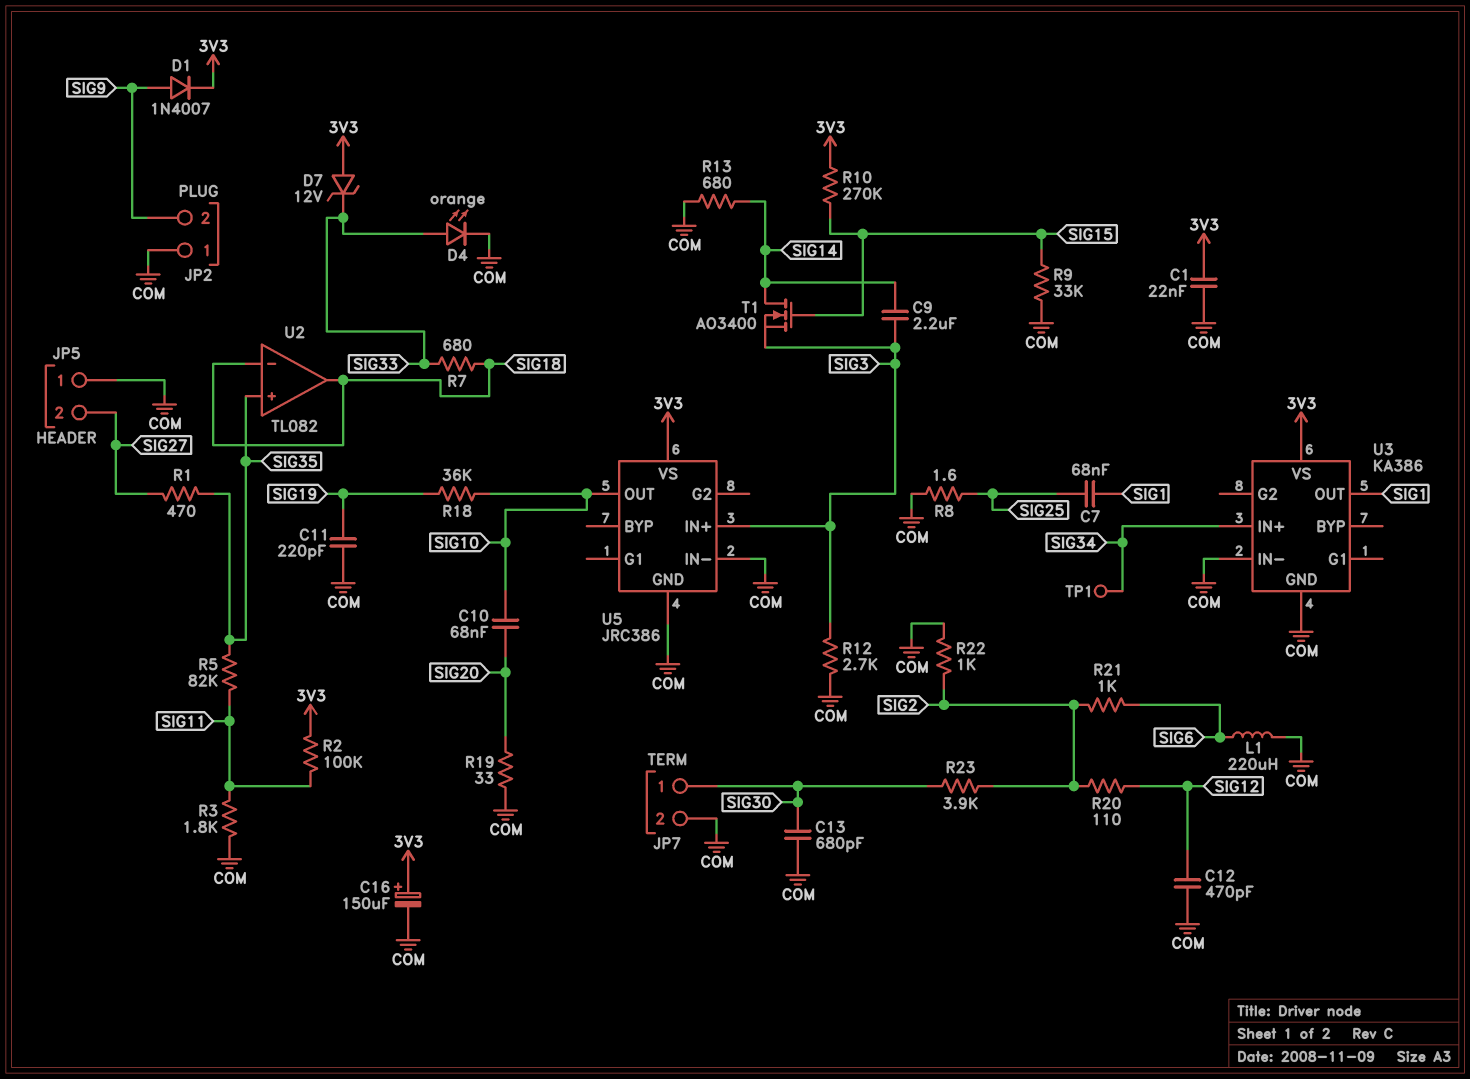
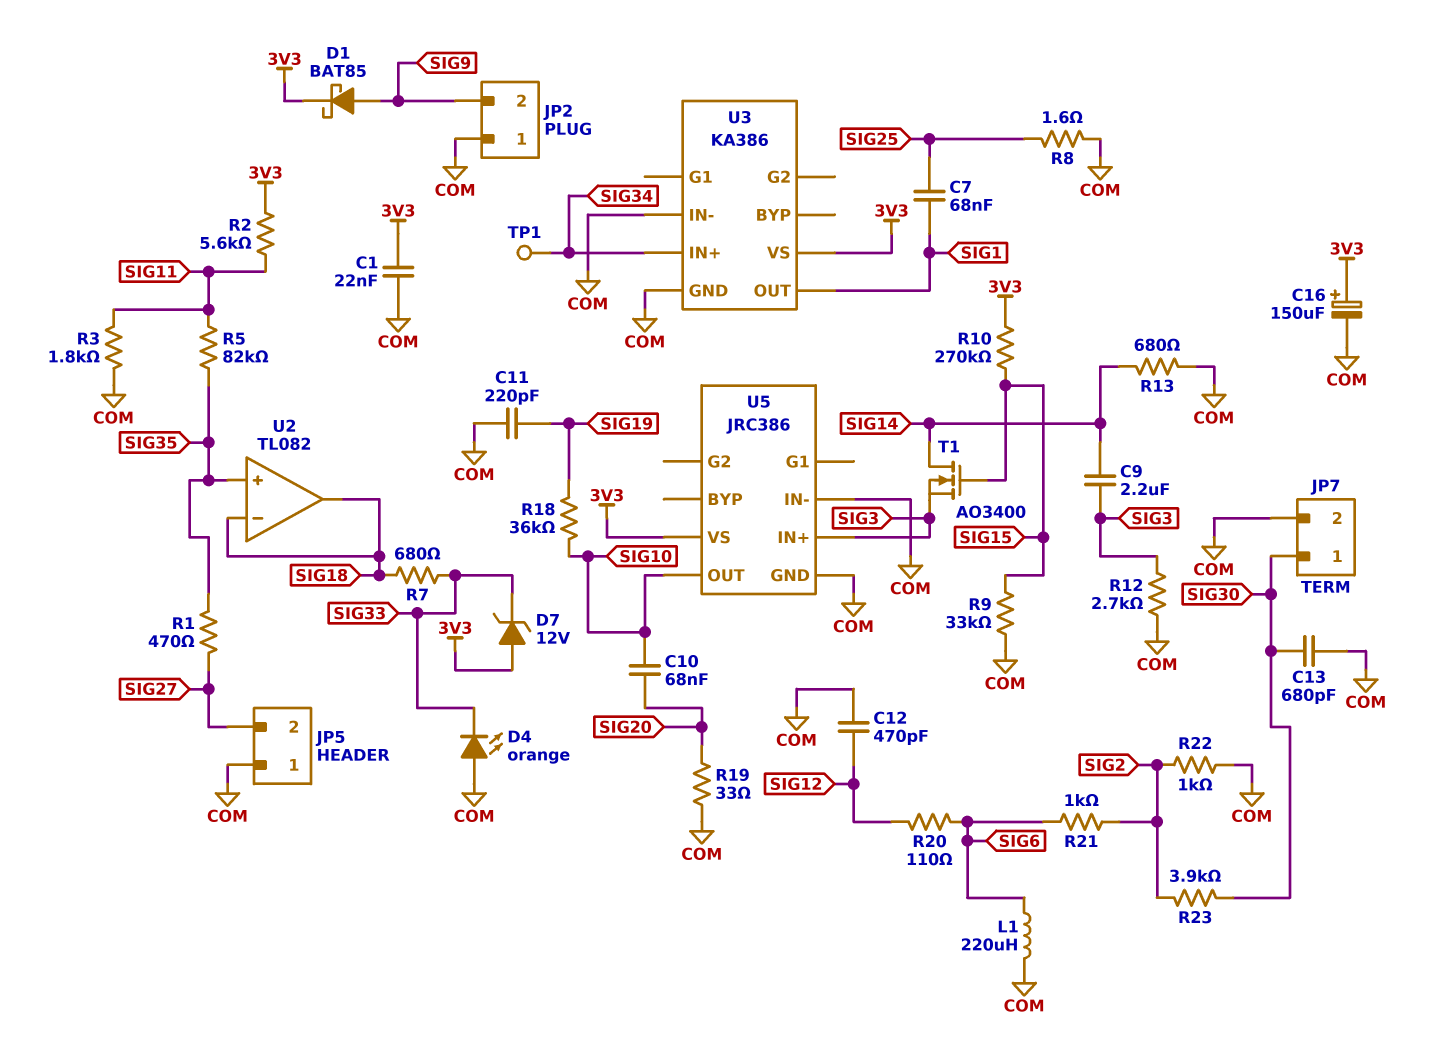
D1: diode 1N4007 (A SIG9, K 3V3) -> schottky BAT85 (A SIG9, K 3V3)
D4: LED orange (A SIG33, K COM) -> LED orange (A COM, K SIG33)
R2: 100k (3V3, SIG11) -> 5.6k (3V3, SIG11)
R20: 110 (SIG2, SIG12) -> 110 (SIG6, SIG12)

